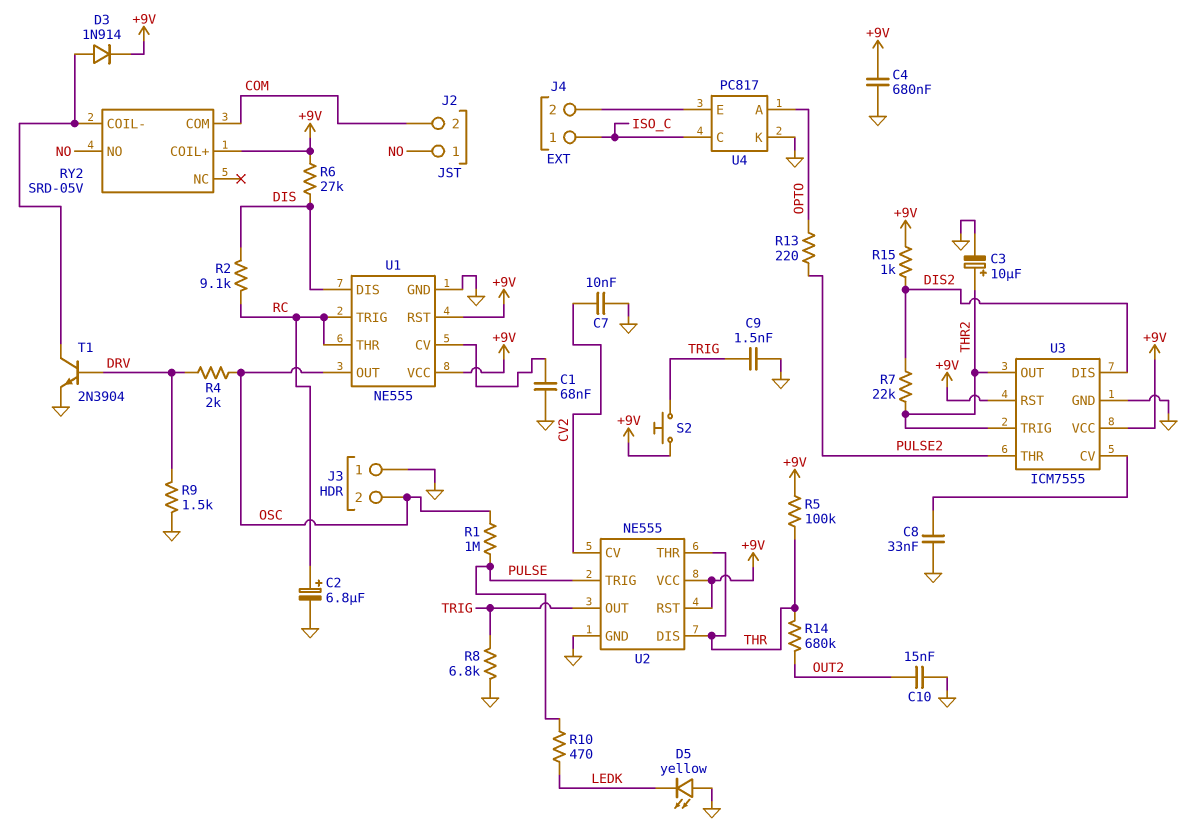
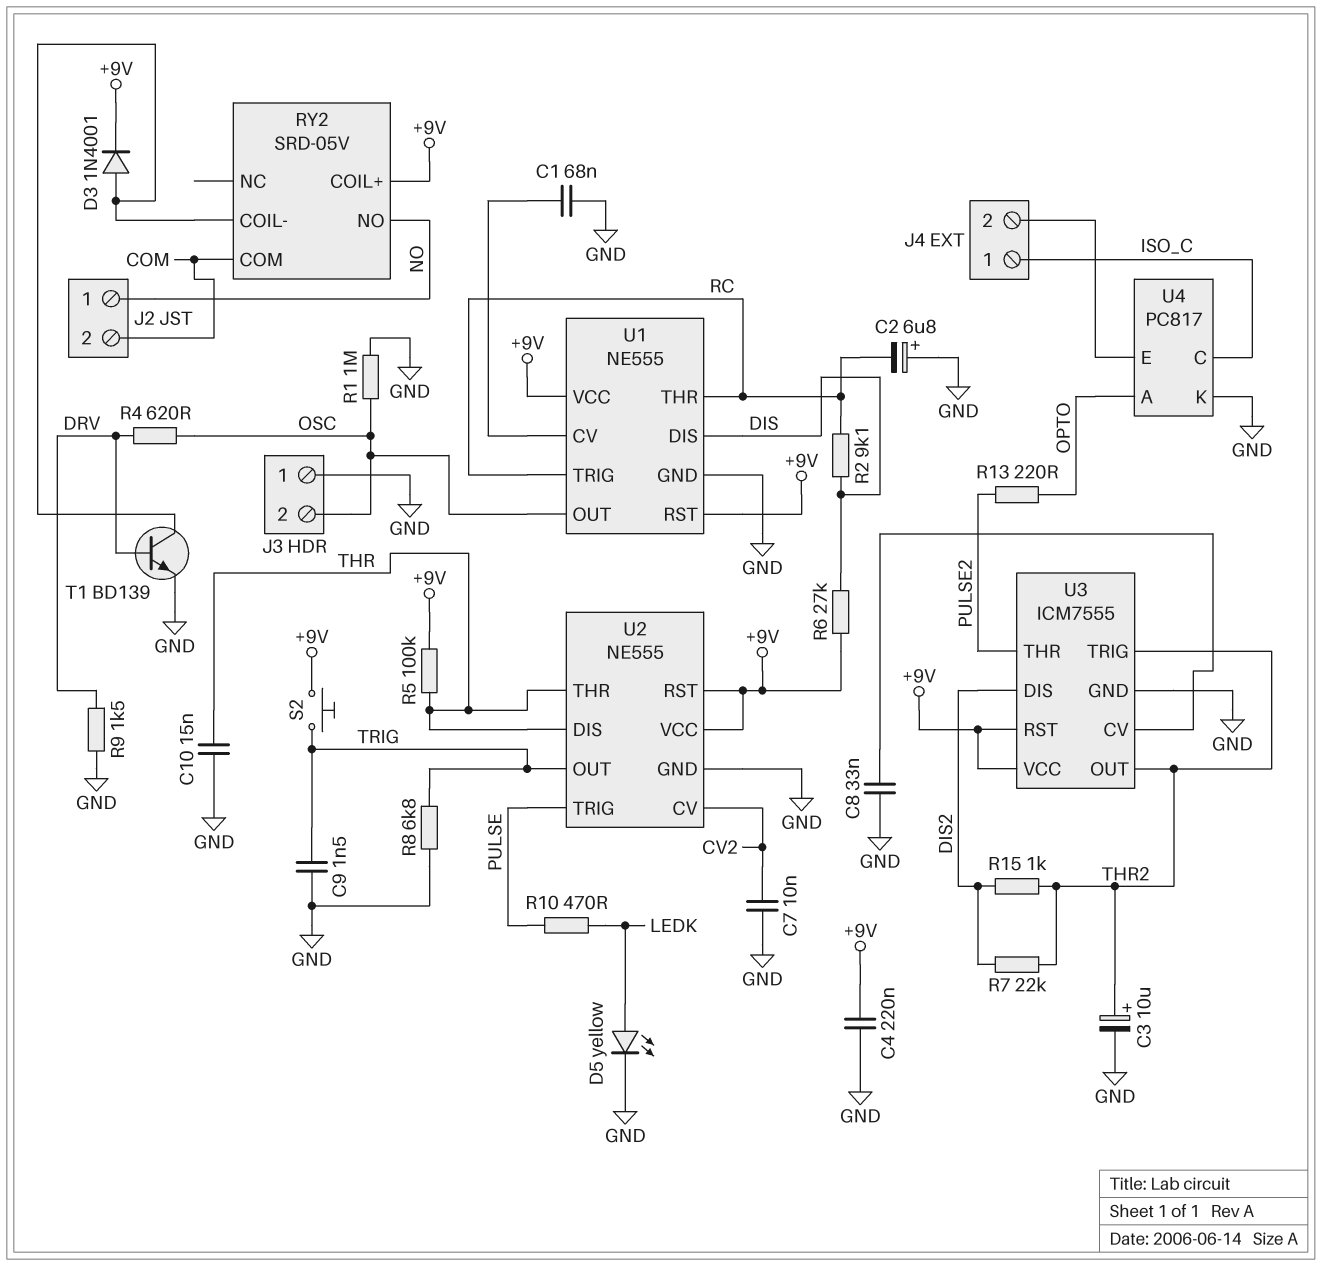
C2: 6.8uF (plus RC, minus GND) -> 6.8uF (plus GND, minus RC)
C4: 680nF (+9V, GND) -> 220nF (+9V, GND)
C10: 15nF (GND, OUT2) -> 15nF (GND, THR)
D3: diode 1N914 (A RY2/COIL-, K +9V) -> diode 1N4001 (A RY2/COIL-, K +9V)
D5: LED yellow (A GND, K LEDK) -> LED yellow (A LEDK, K GND)
R1: 1M (OSC, PULSE) -> 1M (GND, OSC)
R4: 2k (DRV, OSC) -> 620 (DRV, OSC)
R14: 680k (OUT2, THR) -> none
R15: 1k (+9V, DIS2) -> 1k (DIS2, THR2)
T1: NPN 2N3904 (B DRV, C RY2/COIL-, E GND) -> NPN BD139 (B DRV, C RY2/COIL-, E GND)

